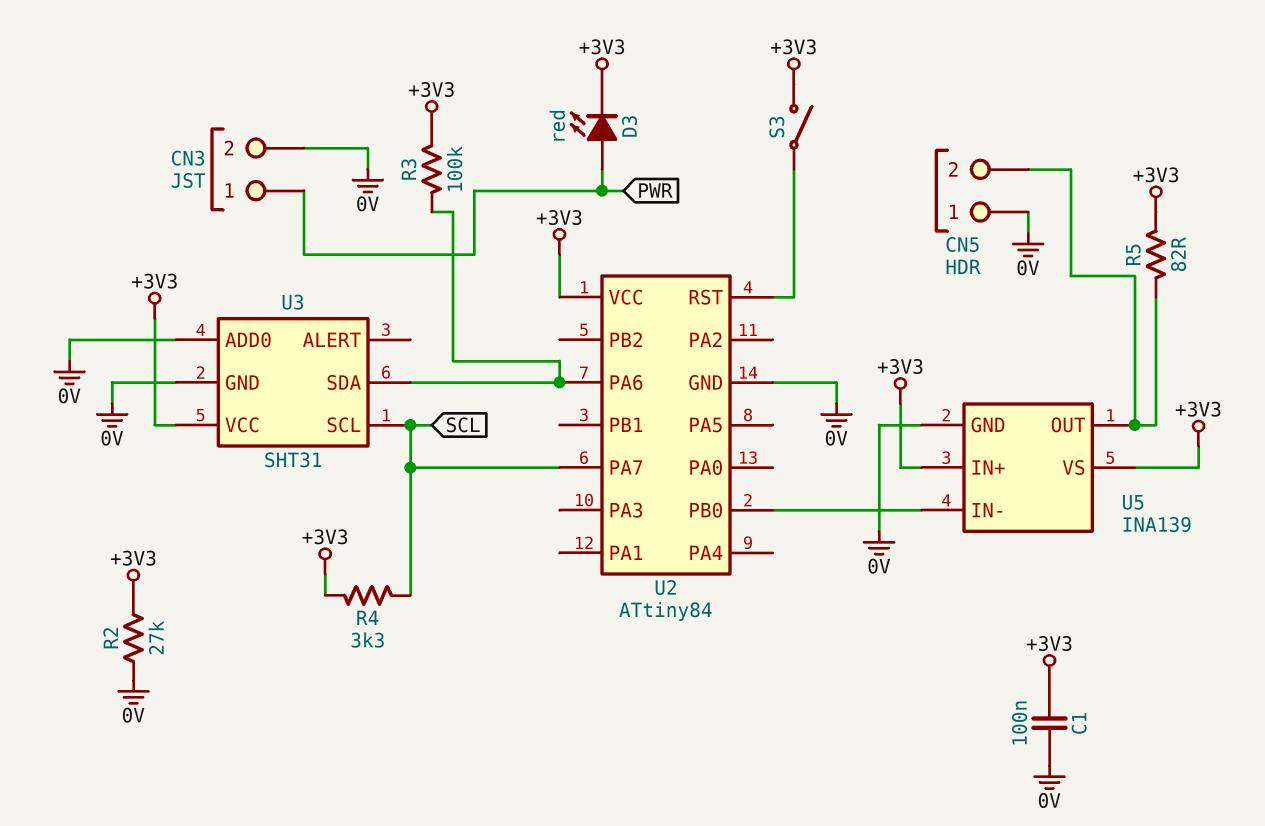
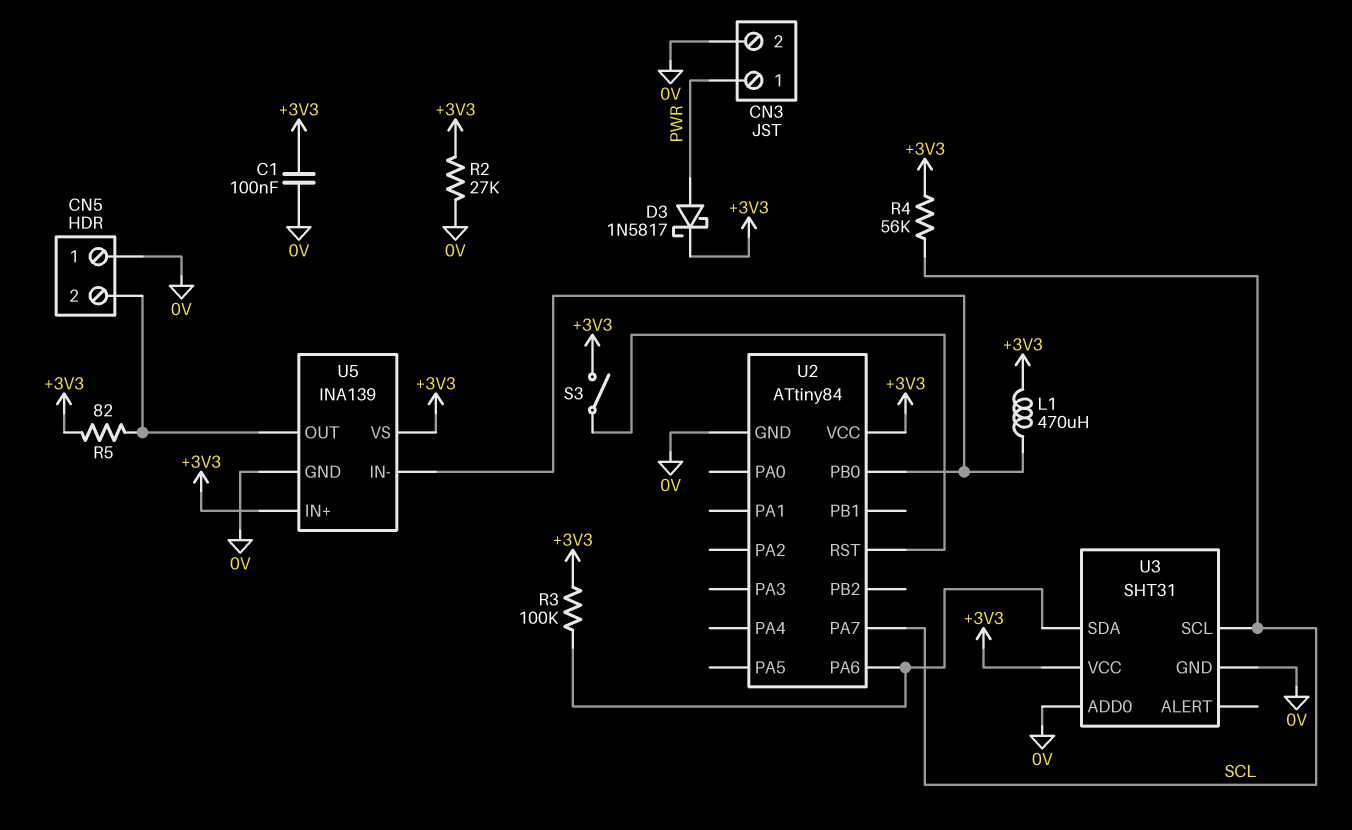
D3: LED red (A PWR, K +3V3) -> schottky 1N5817 (A PWR, K +3V3)
L1: none -> 470uH (+3V3, U2/PB0)
R4: 3.3k (+3V3, SCL) -> 56k (+3V3, SCL)

